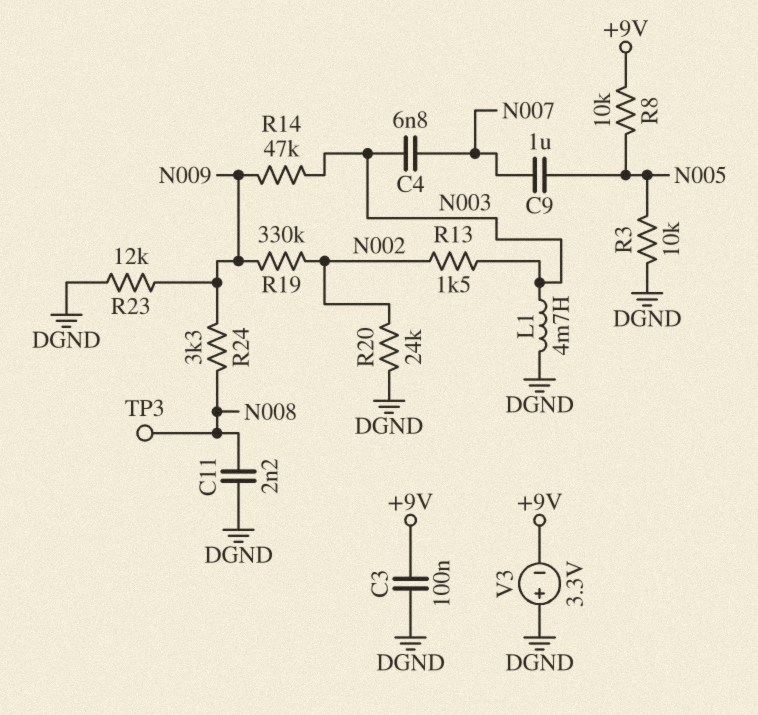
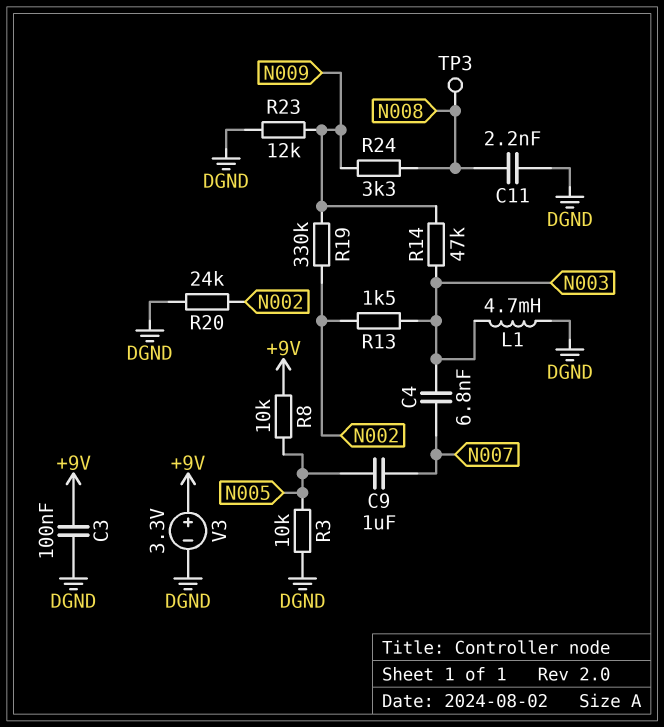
V3: 3.3V (plus DGND, minus +9V) -> 3.3V (plus +9V, minus DGND)

